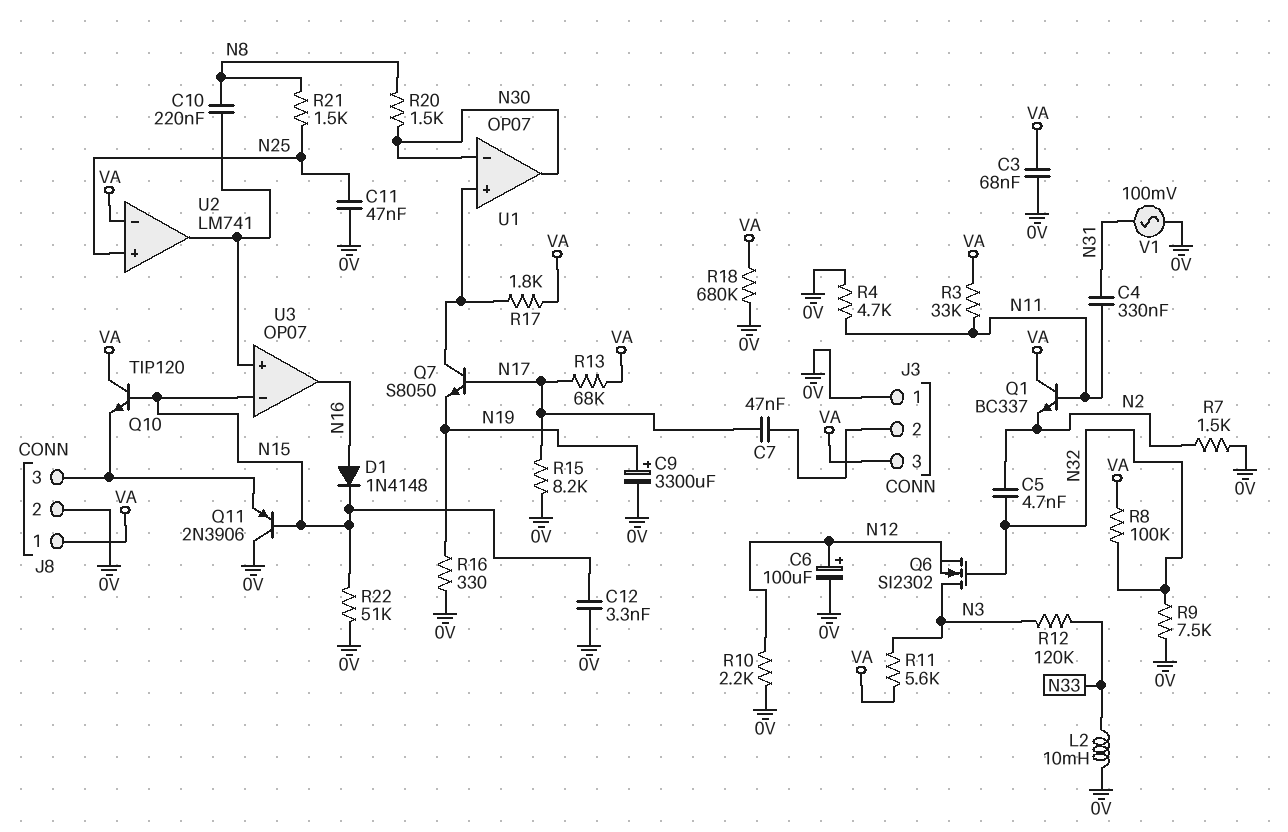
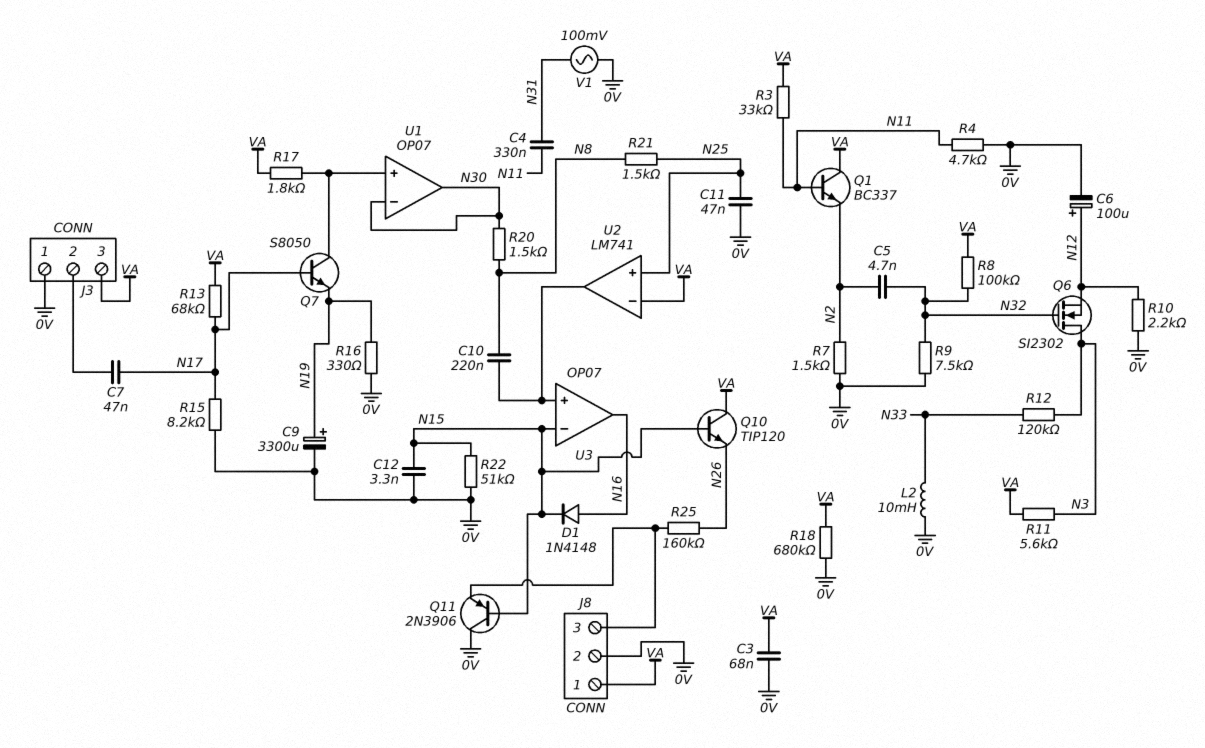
Q10: NPN TIP120 (B N15, C VA, E J8/3) -> NPN TIP120 (B N15, C VA, E N26)
R25: none -> 160k (J8/3, N26)

